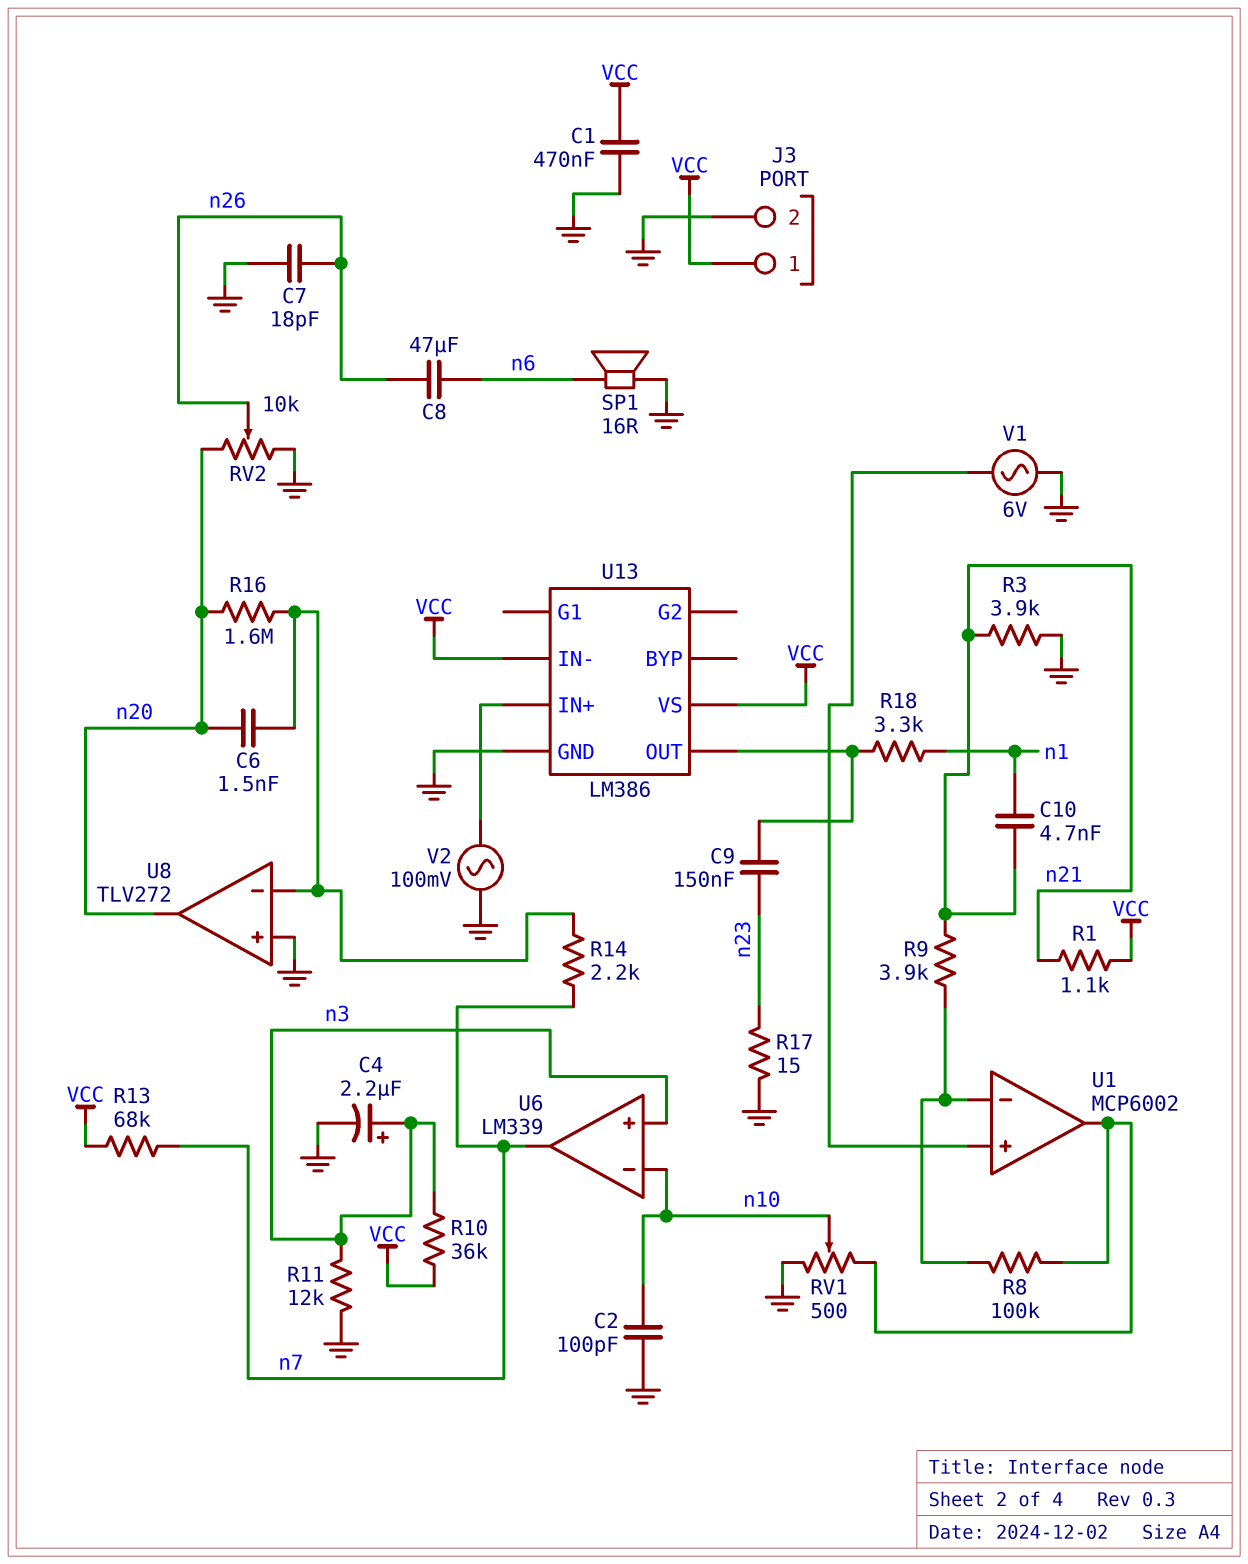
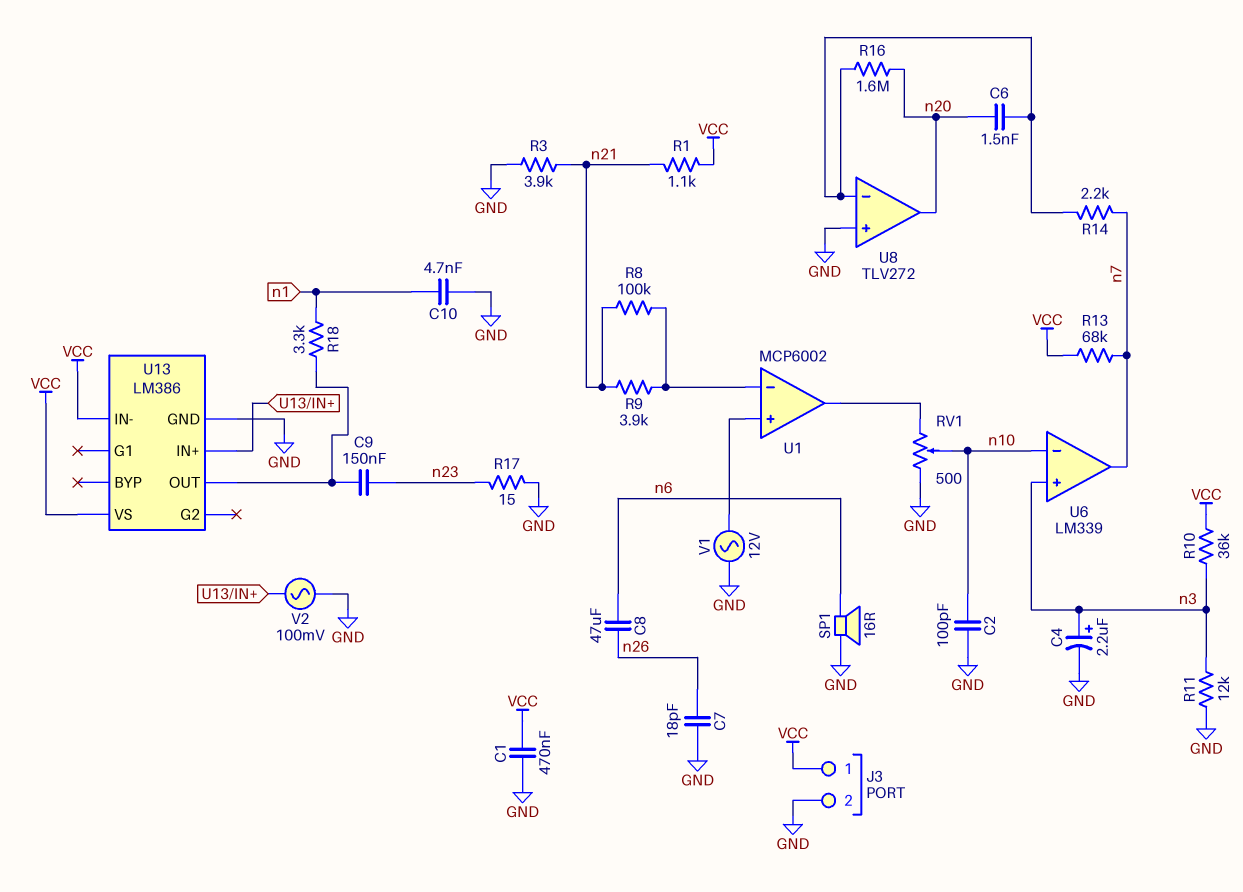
C10: 4.7nF (n1, n21) -> 4.7nF (GND, n1)
R8: 100k (U1/in-, U1/out) -> 100k (U1/in-, n21)
RV2: 10k (GND, n20, wiper n26) -> none
V1: AC 6V (GND, U1/in+) -> AC 12V (GND, U1/in+)

